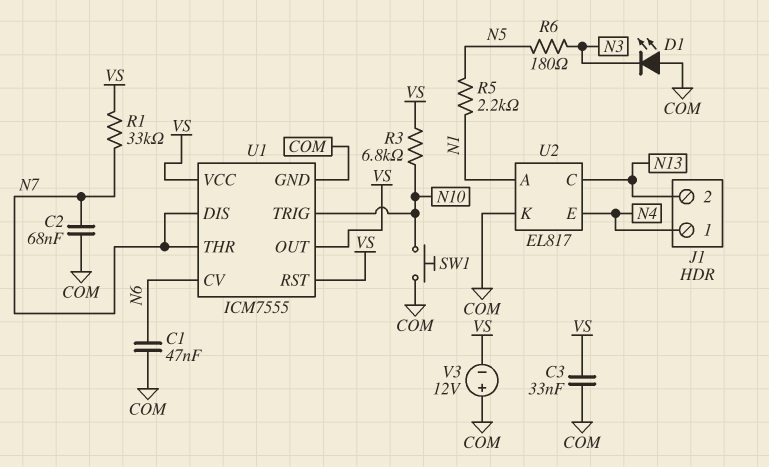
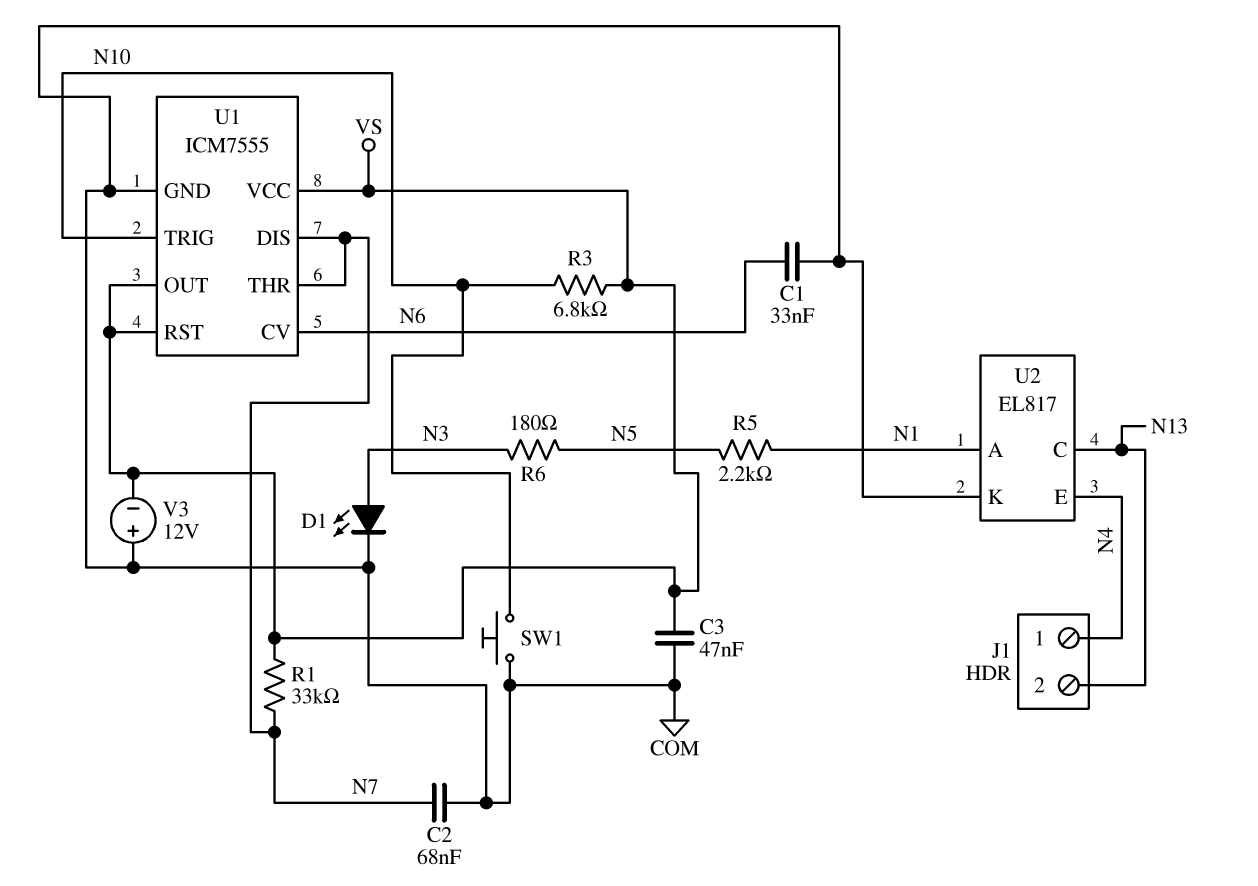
C1: 47nF (COM, N6) -> 33nF (COM, N6)
C3: 33nF (COM, VS) -> 47nF (COM, VS)
D1: LED (A COM, K N3) -> LED (A N3, K COM)

